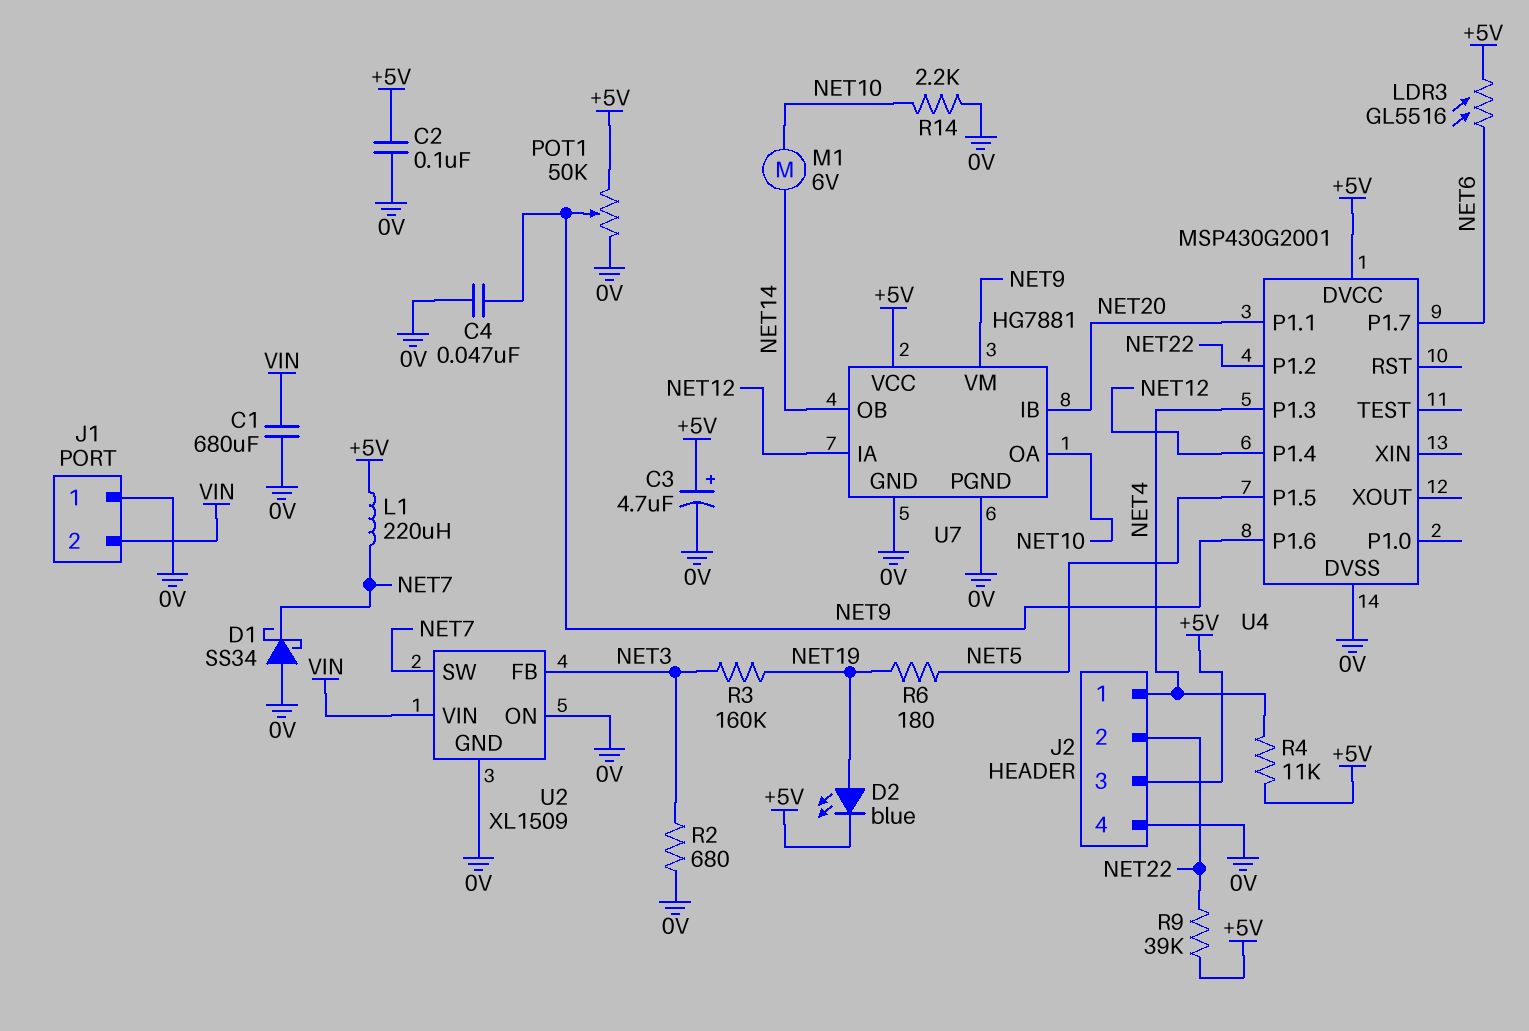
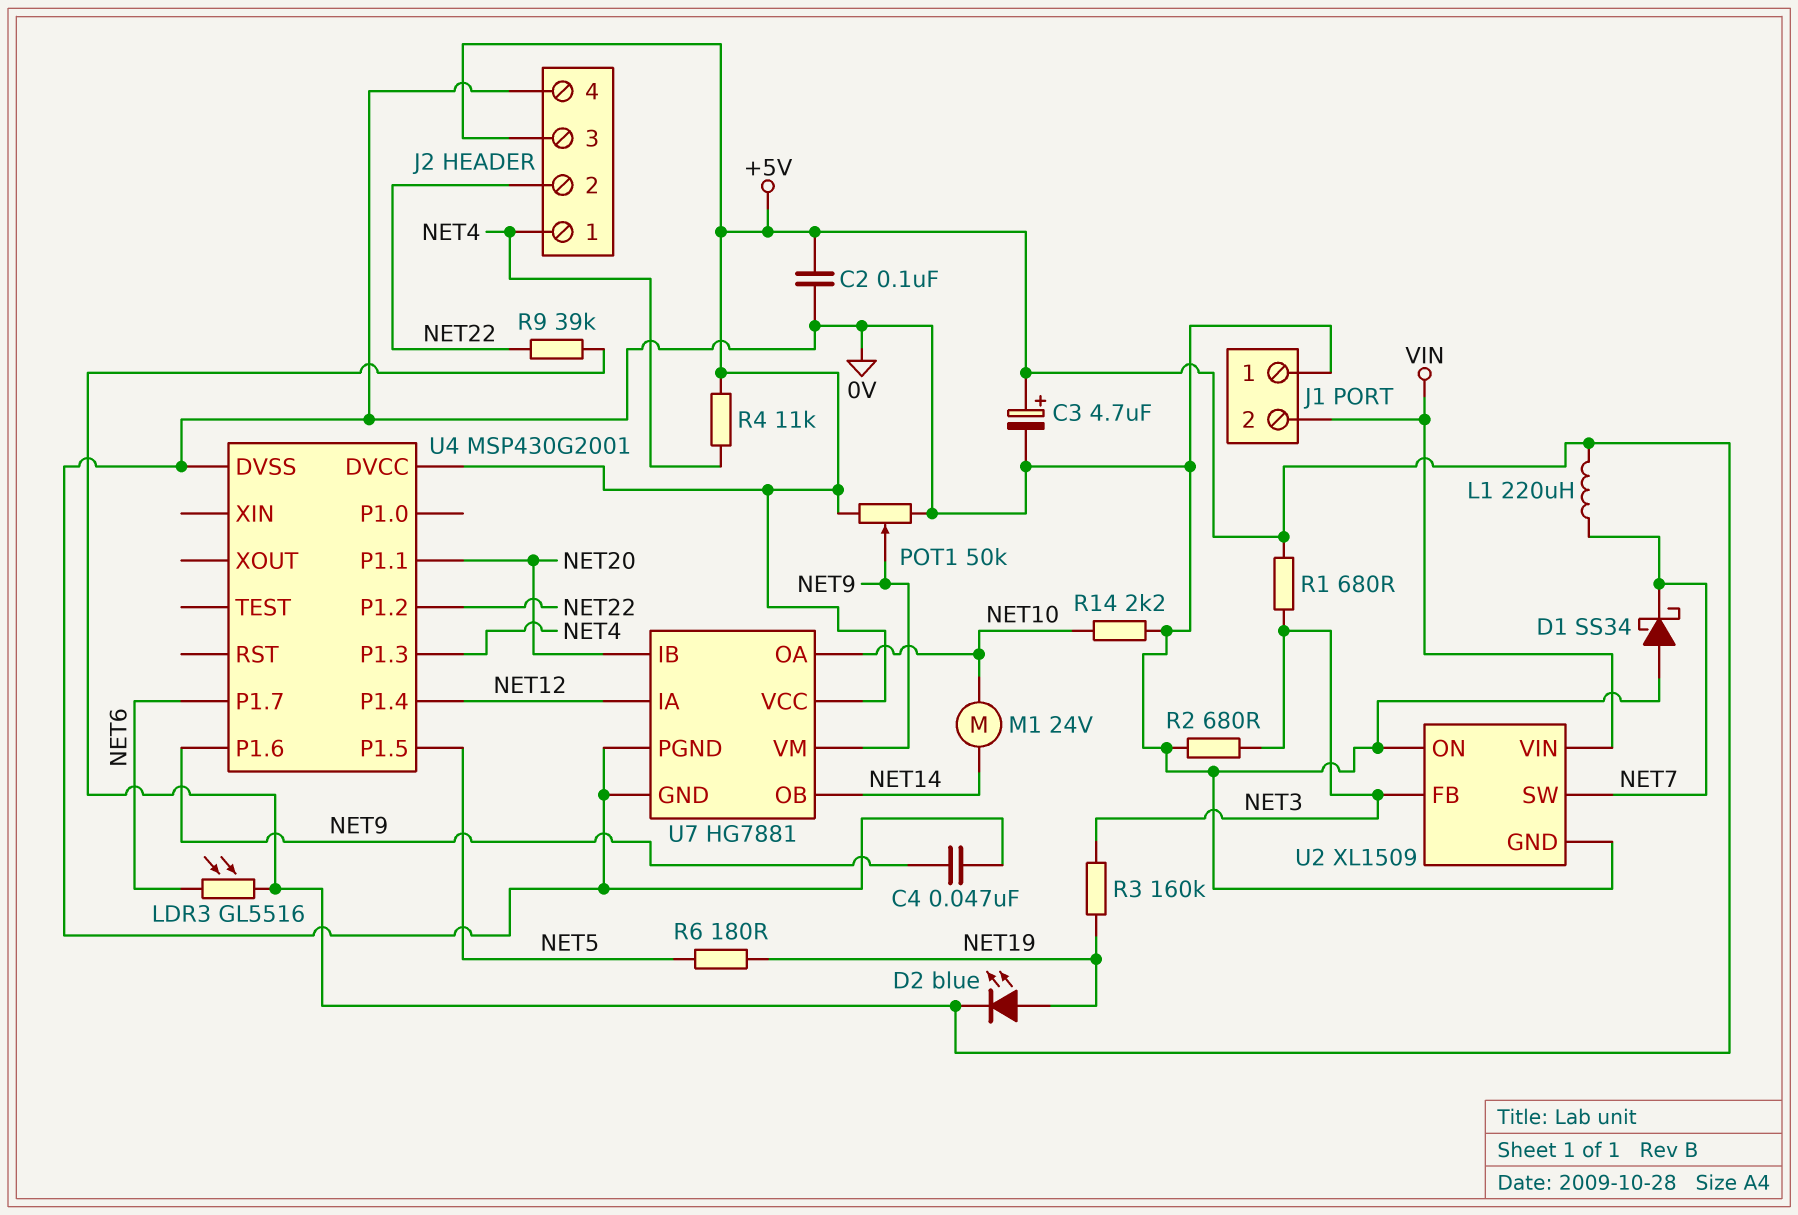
C1: 680uF (0V, VIN) -> none
M1: motor 6V (NET10, NET14) -> motor 24V (NET10, NET14)
R1: none -> 680 (+5V, NET3)

